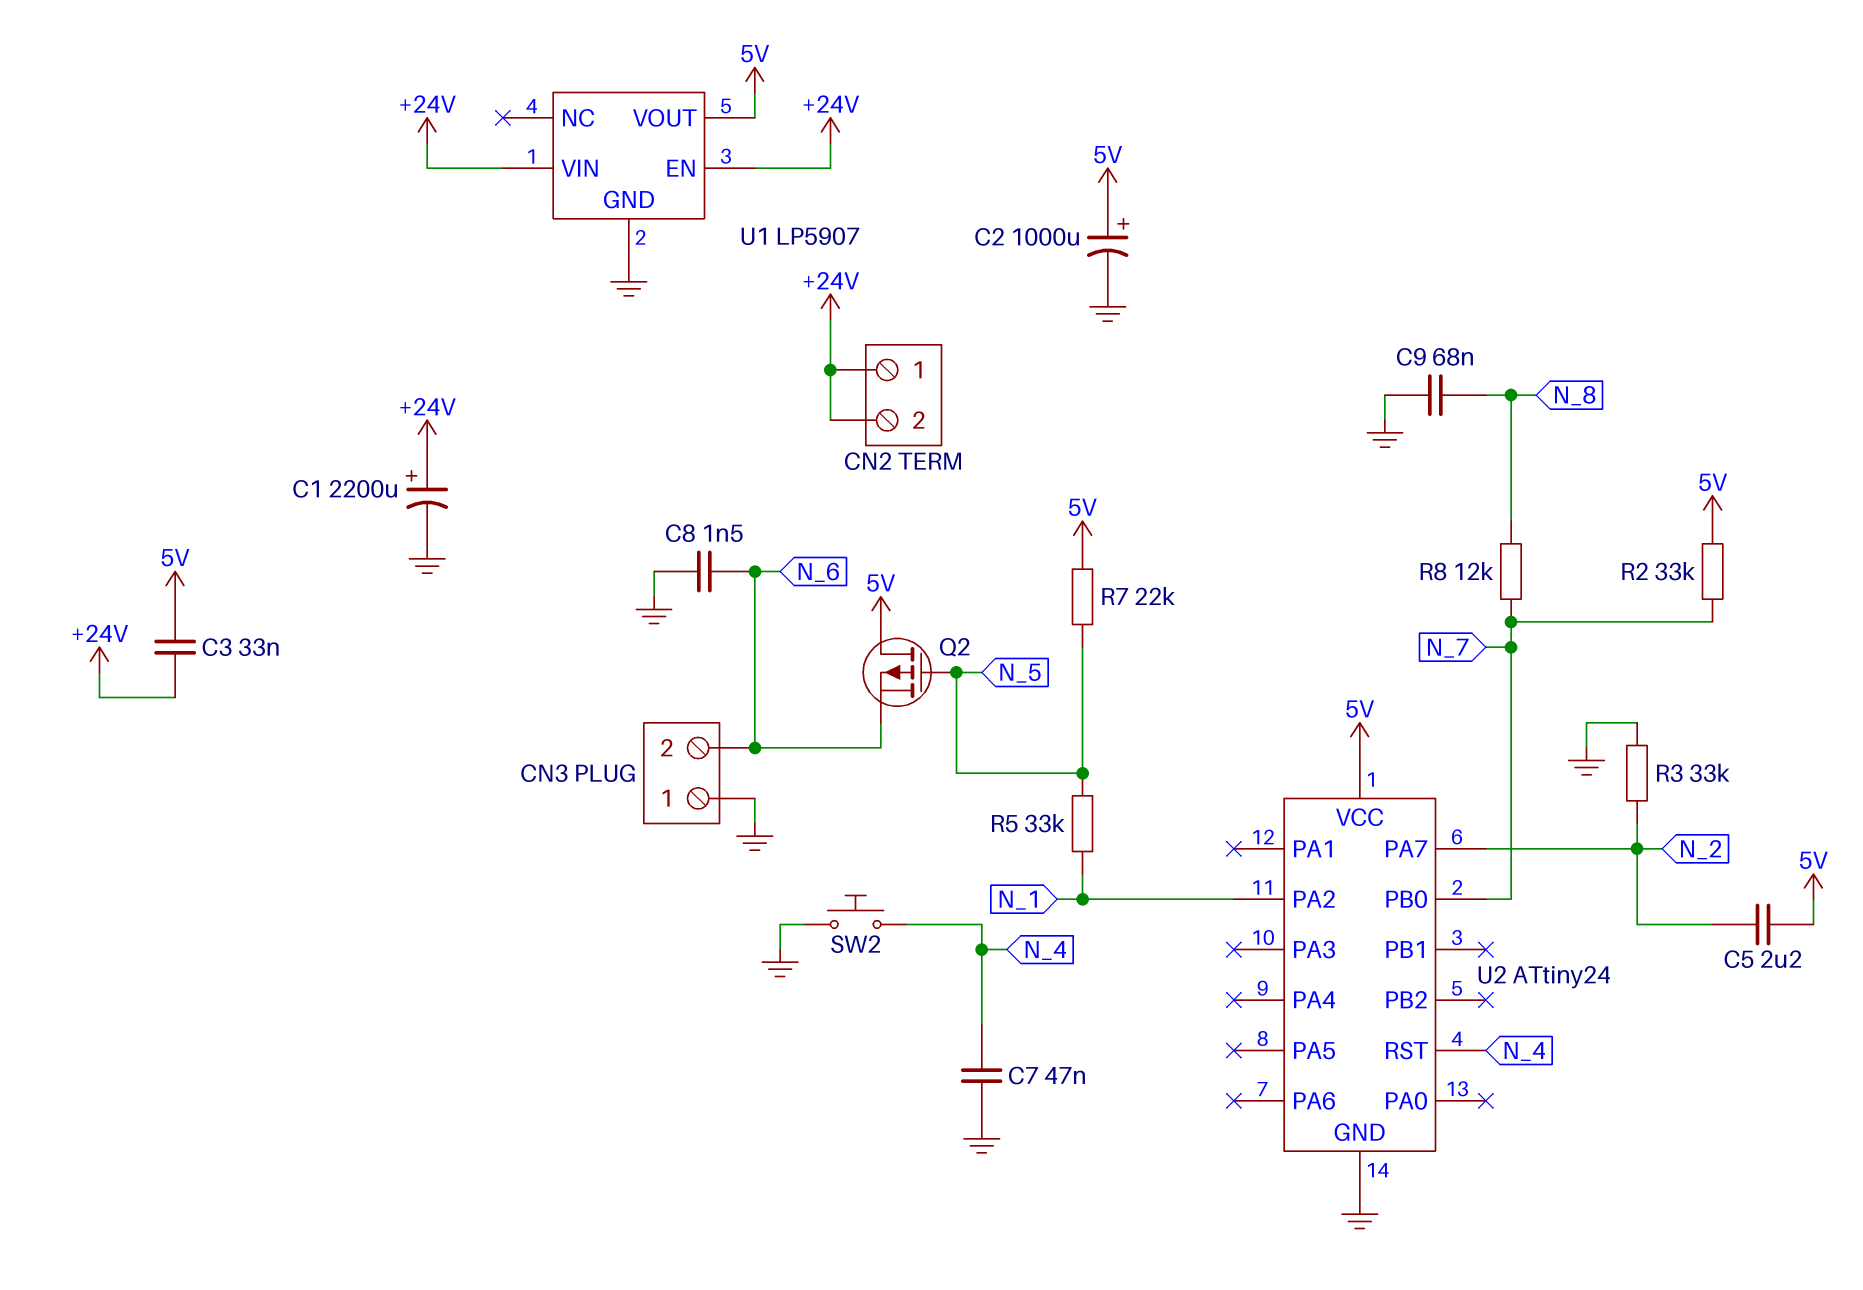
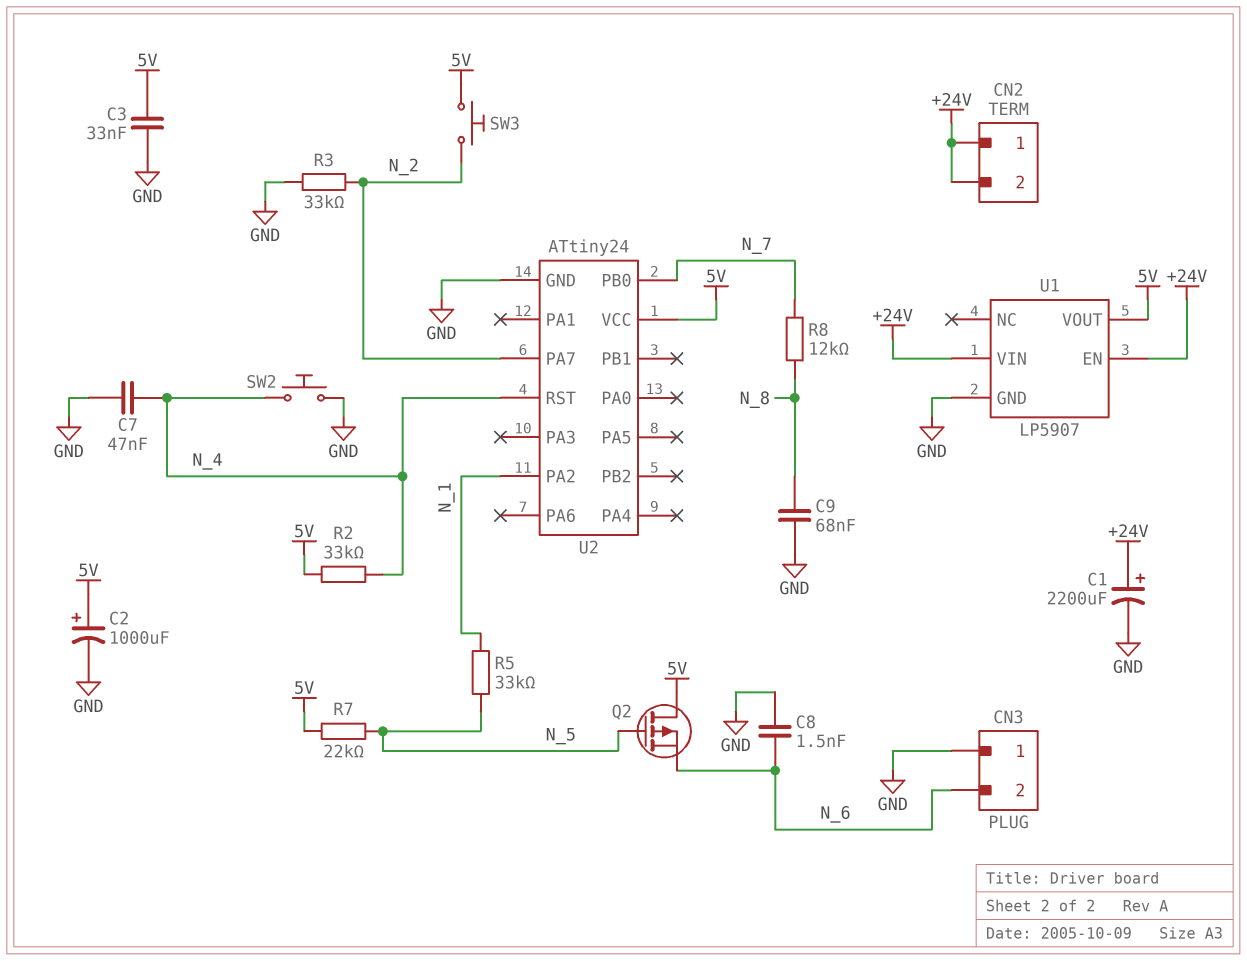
C3: 33nF (+24V, 5V) -> 33nF (5V, GND)
C5: 2.2uF (5V, N_2) -> none
R2: 33k (5V, N_7) -> 33k (5V, N_4)
SW3: none -> button (5V, N_2)

